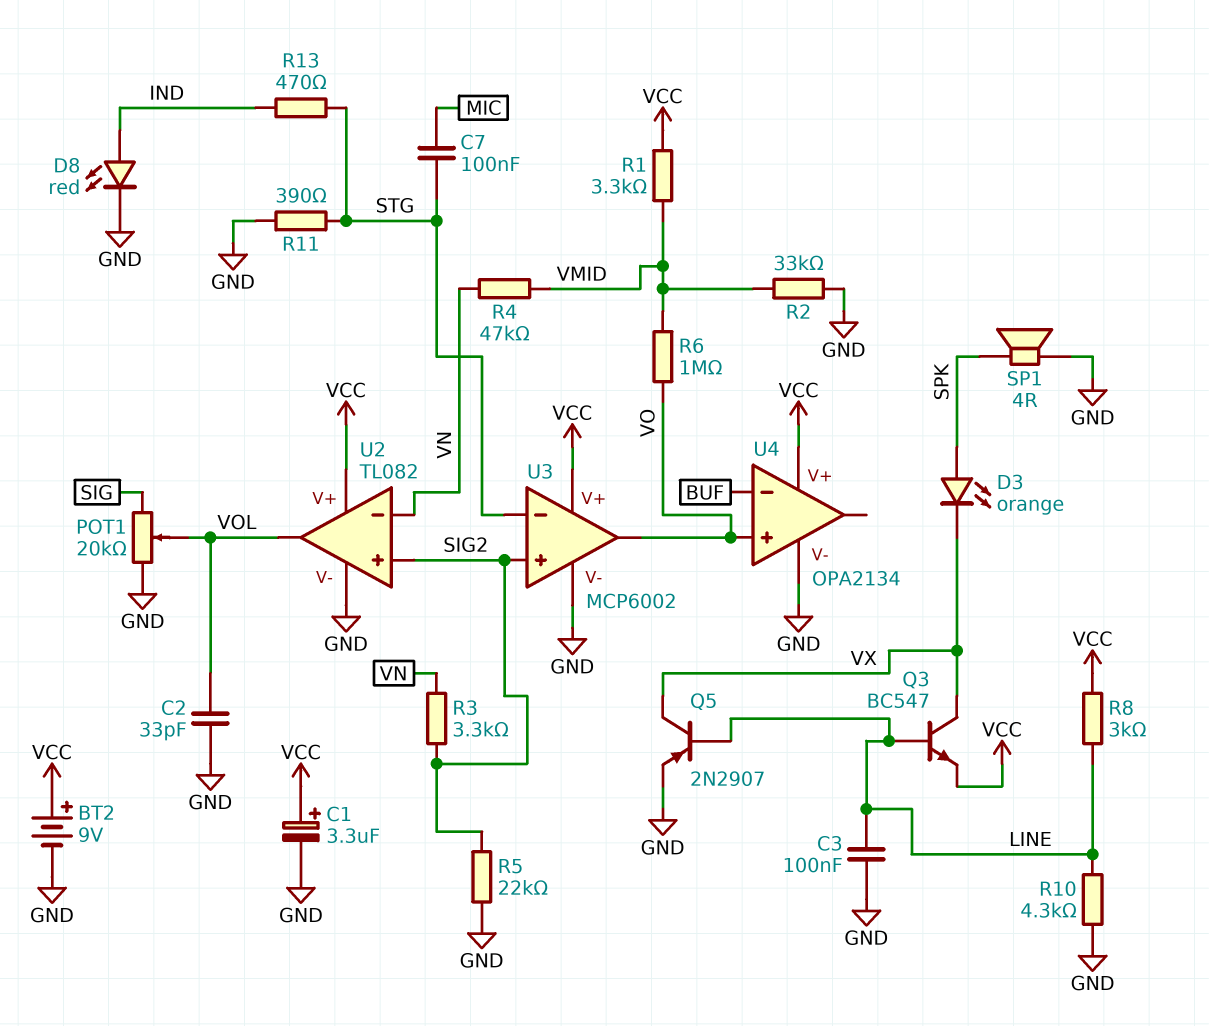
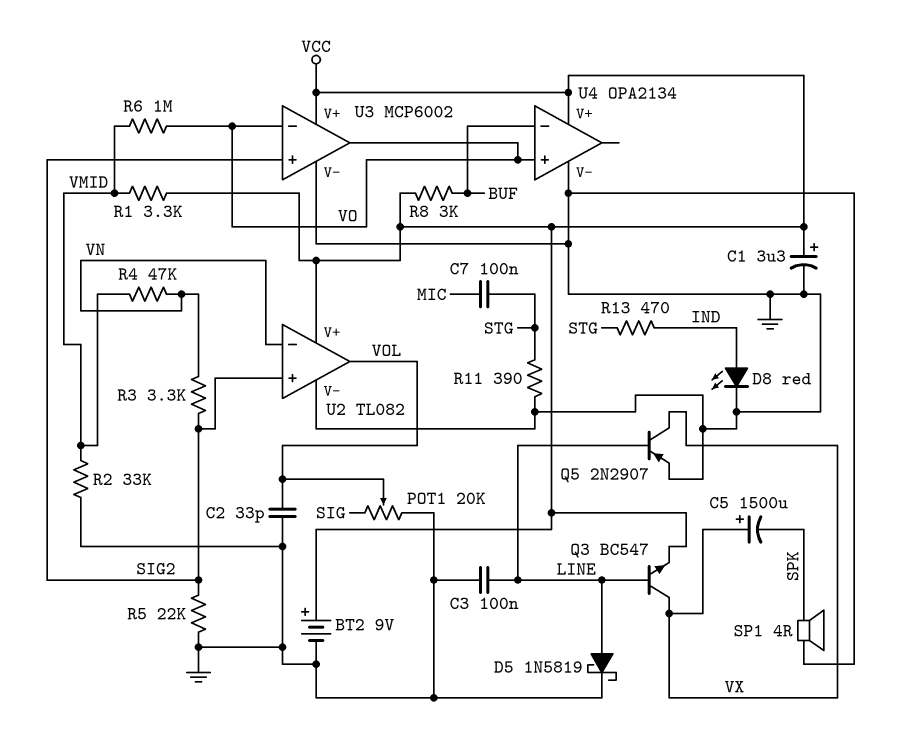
C5: none -> 1500uF (plus VX, minus SPK)
D3: LED orange (A SPK, K VX) -> none
D5: none -> schottky 1N5819 (A LINE, K GND)
R8: 3k (LINE, VCC) -> 3k (BUF, VCC)
R10: 4.3k (GND, LINE) -> none
U3 pin in-: STG -> VO

